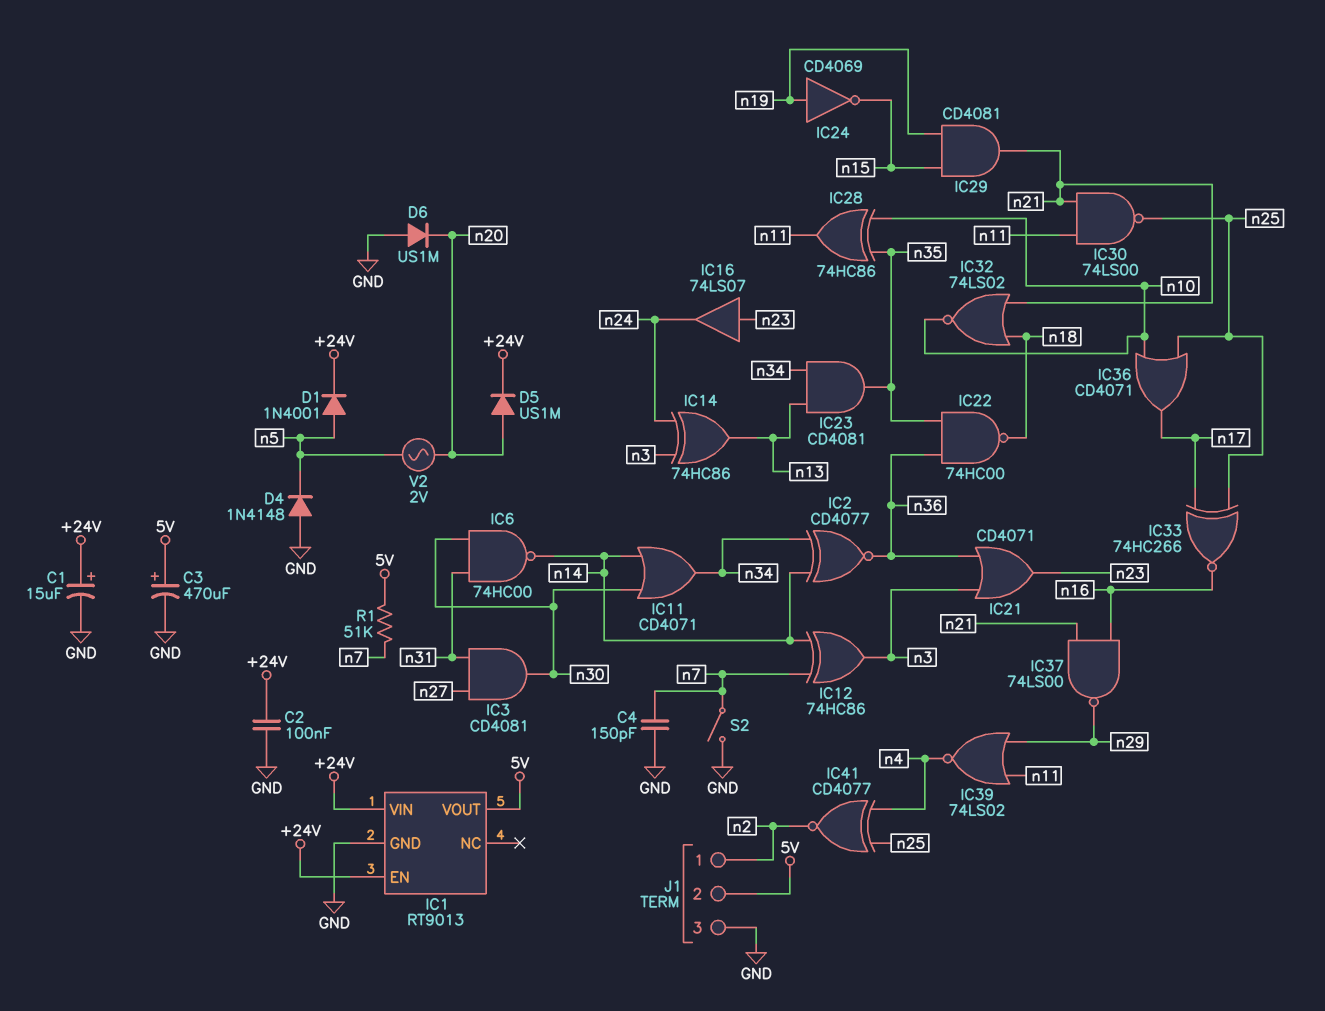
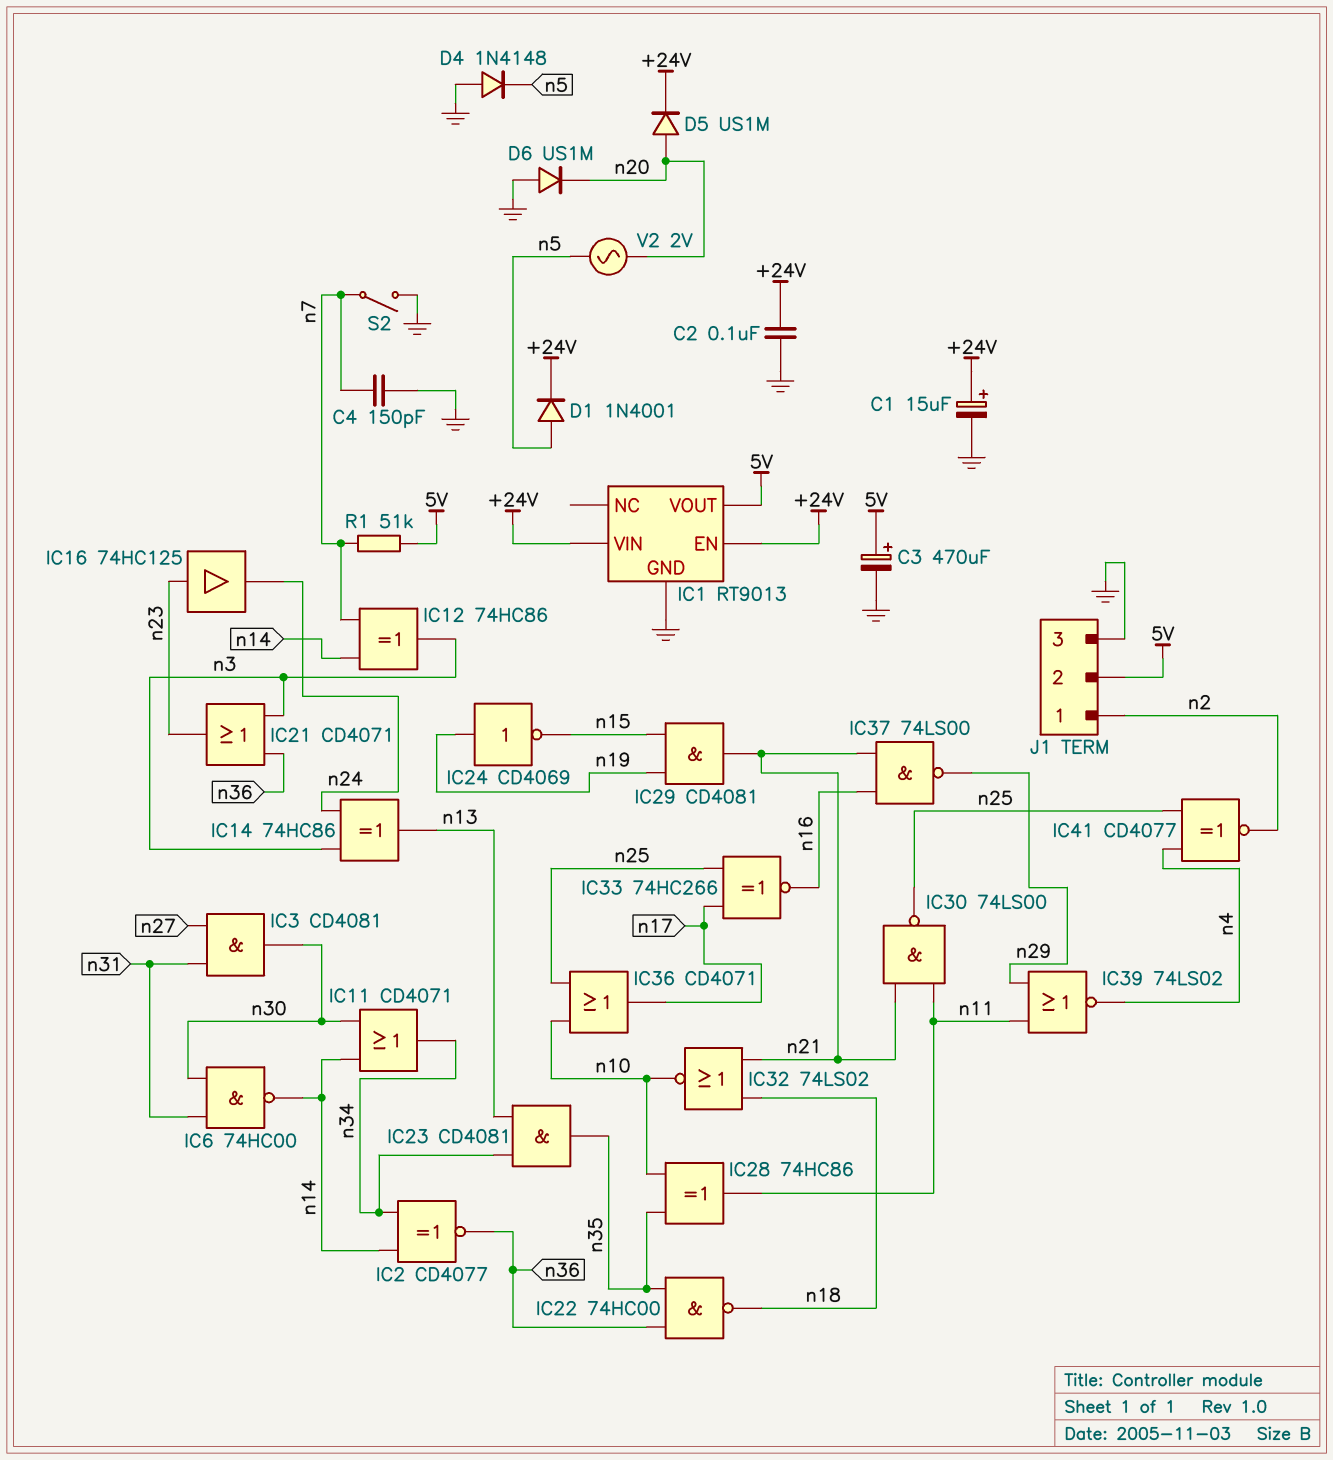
IC16: buffer 74LS07 (in n23, out n24) -> buffer 74HC125 (in n23, out n24)

